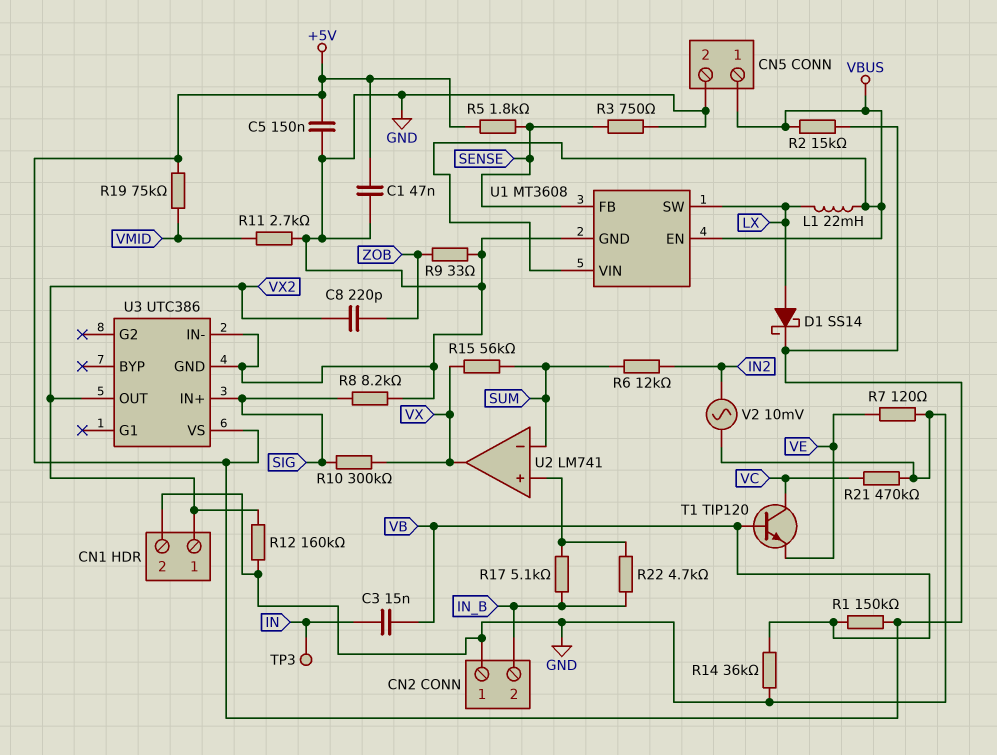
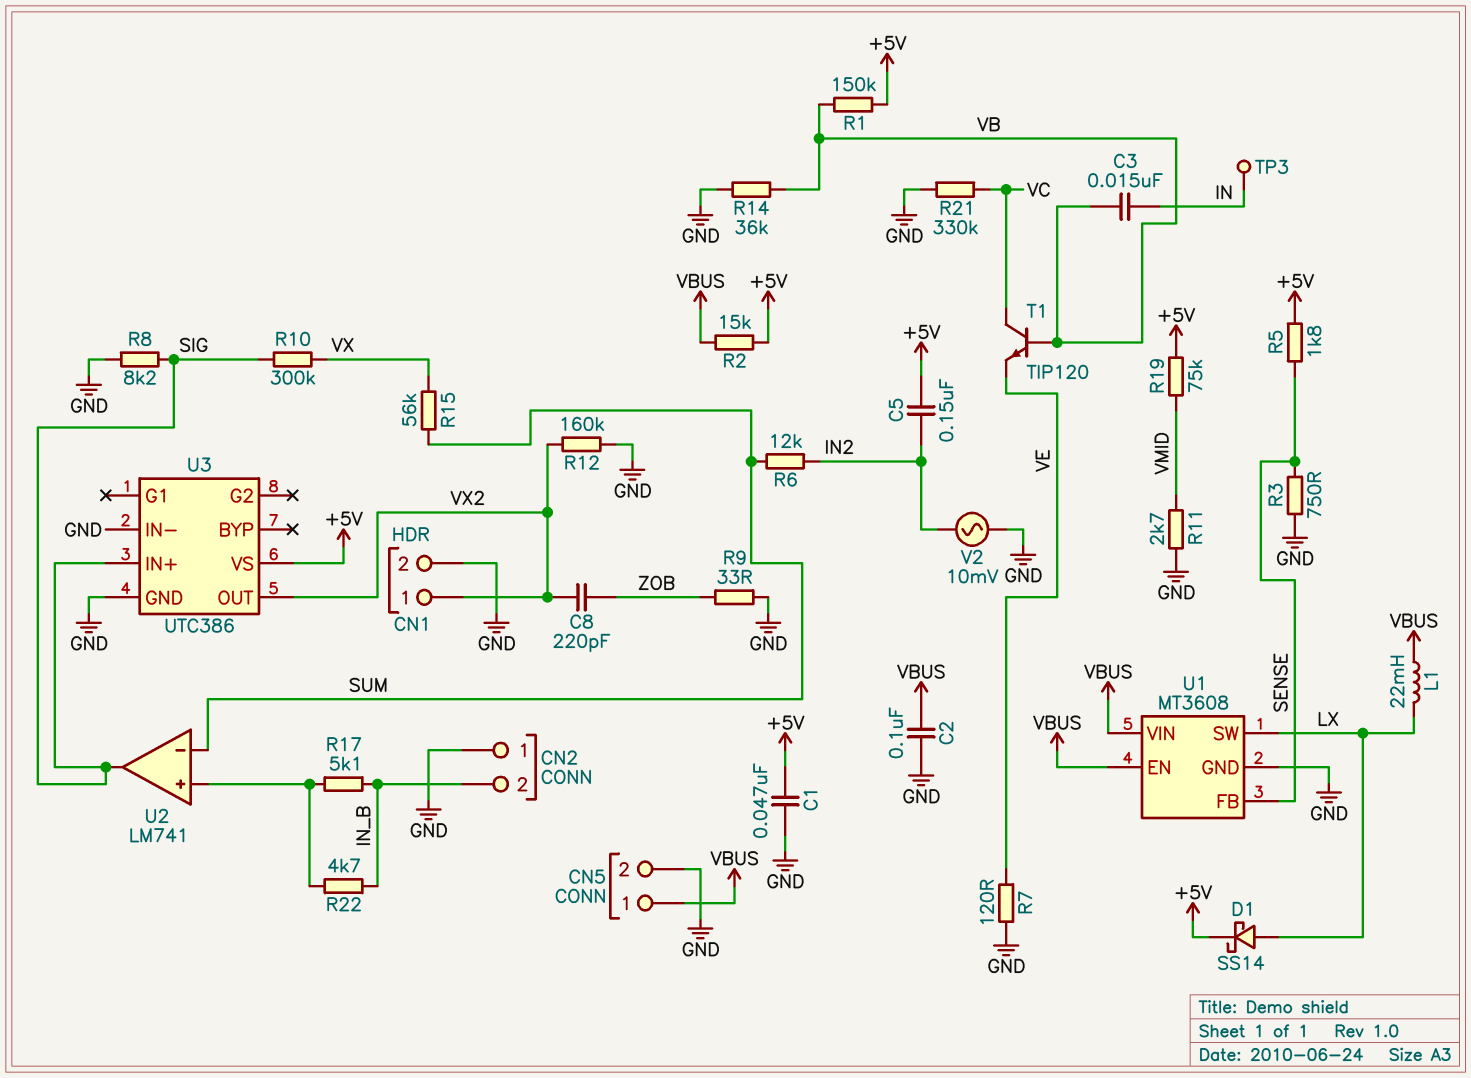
C2: none -> 100nF (GND, VBUS)
C5: 150nF (+5V, GND) -> 150nF (+5V, IN2)
R21: 470k (GND, VC) -> 330k (GND, VC)
U2 pin out: VX -> SIG

